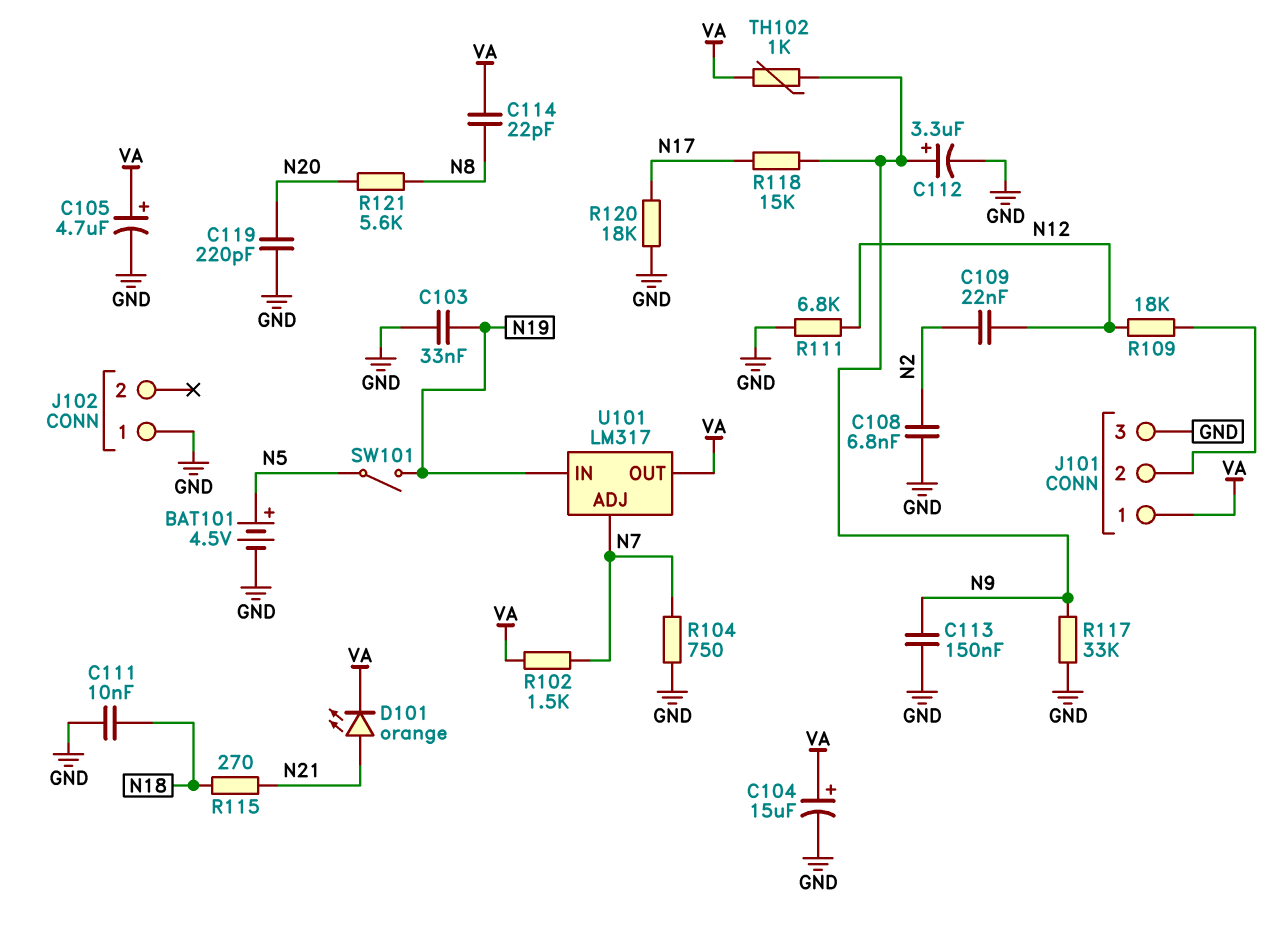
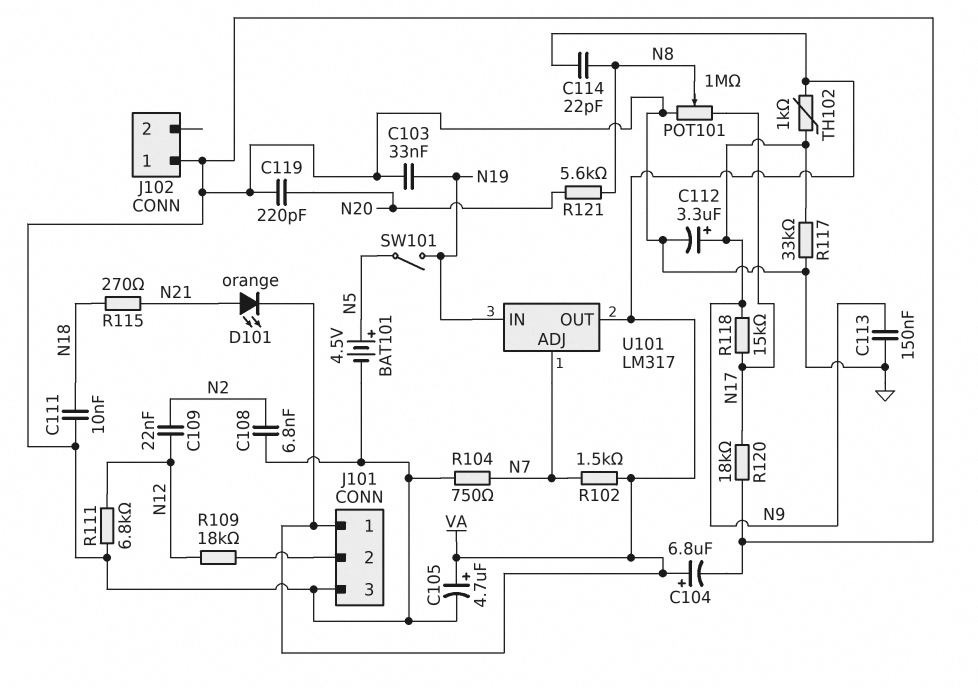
C104: 15uF (plus VA, minus GND) -> 6.8uF (plus VA, minus GND)
POT101: none -> 1M (GND, N17, wiper N8)

